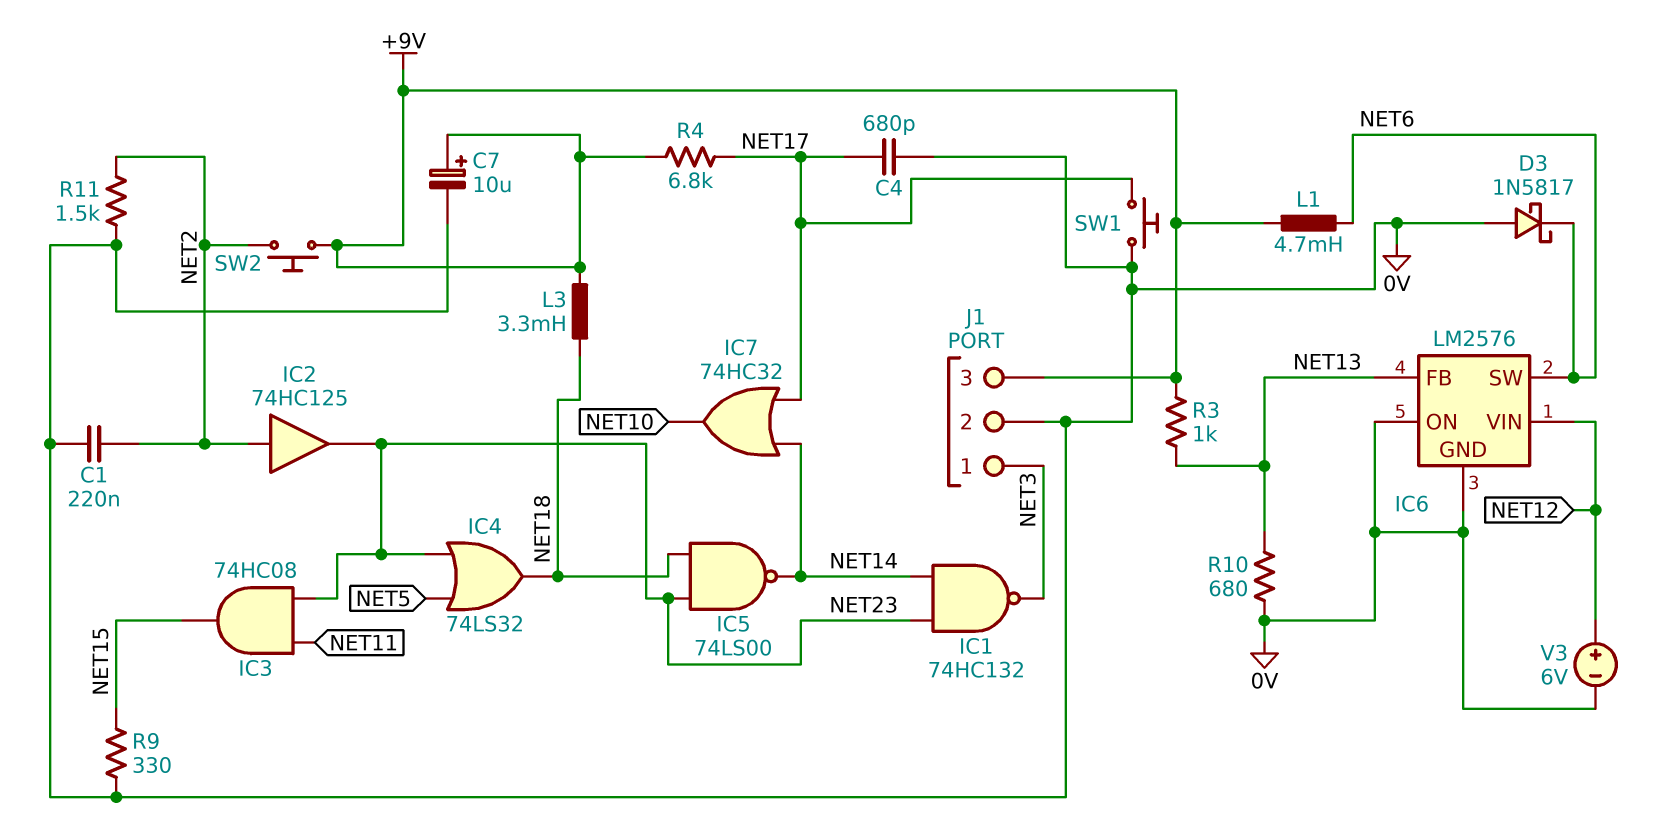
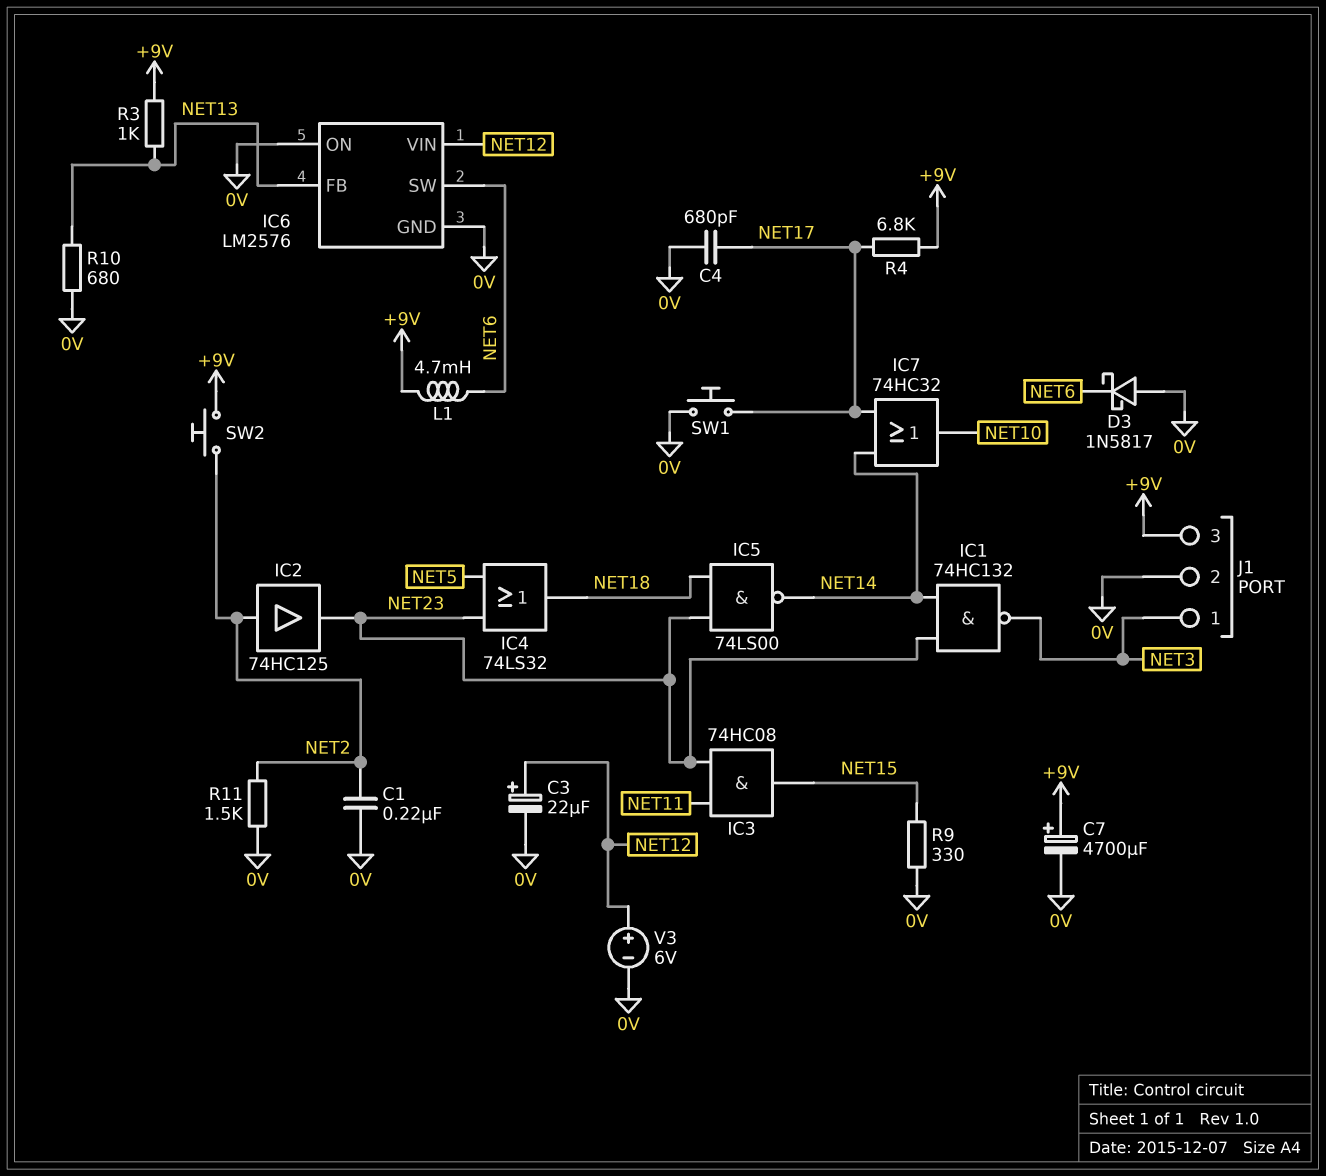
C3: none -> 22uF (plus NET12, minus 0V)
C7: 10uF (plus +9V, minus 0V) -> 4700uF (plus +9V, minus 0V)
L3: 3.3mH (+9V, NET18) -> none

